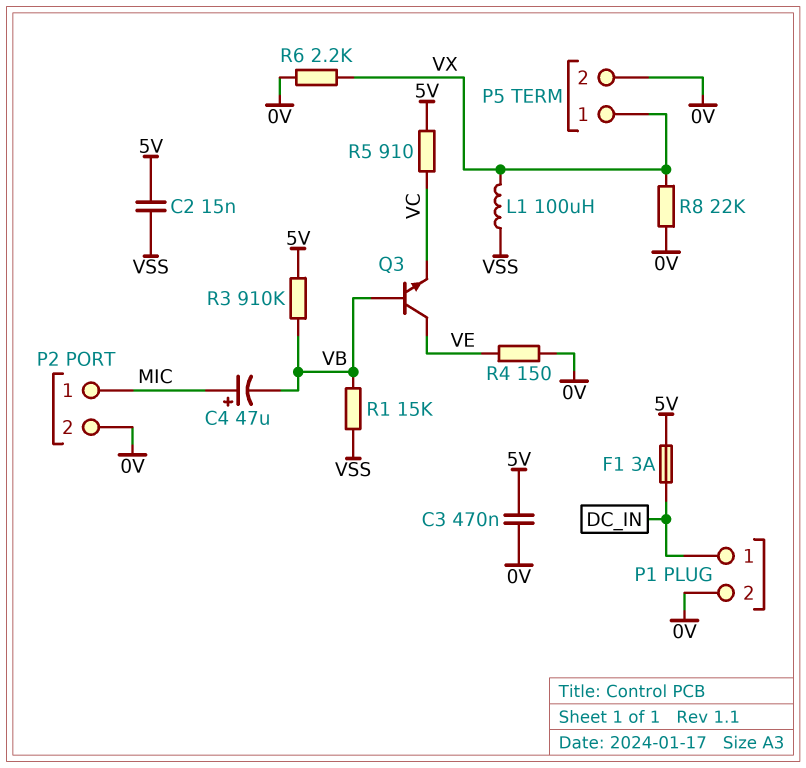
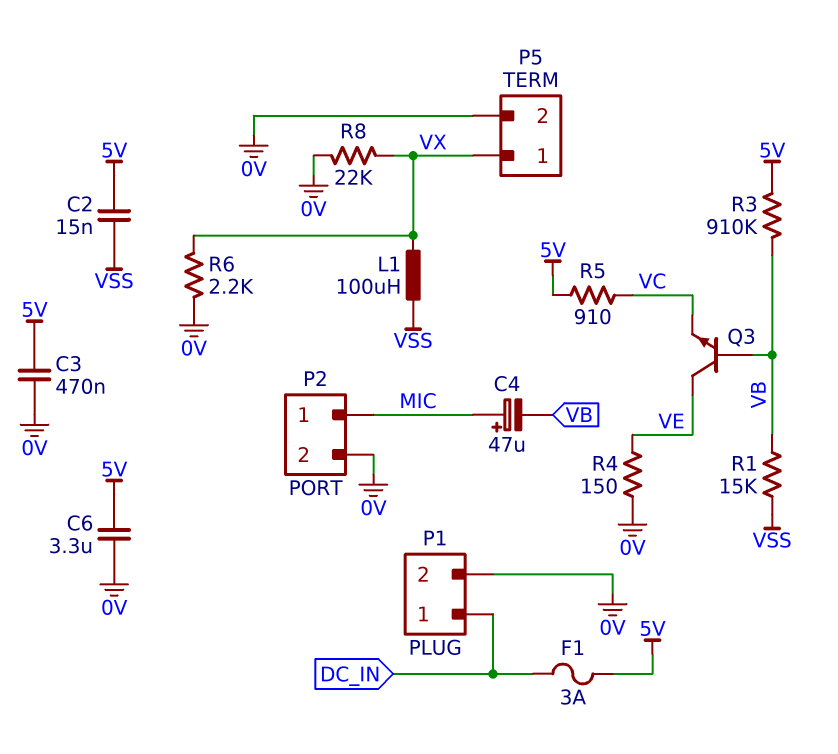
C6: none -> 3.3uF (0V, 5V)

